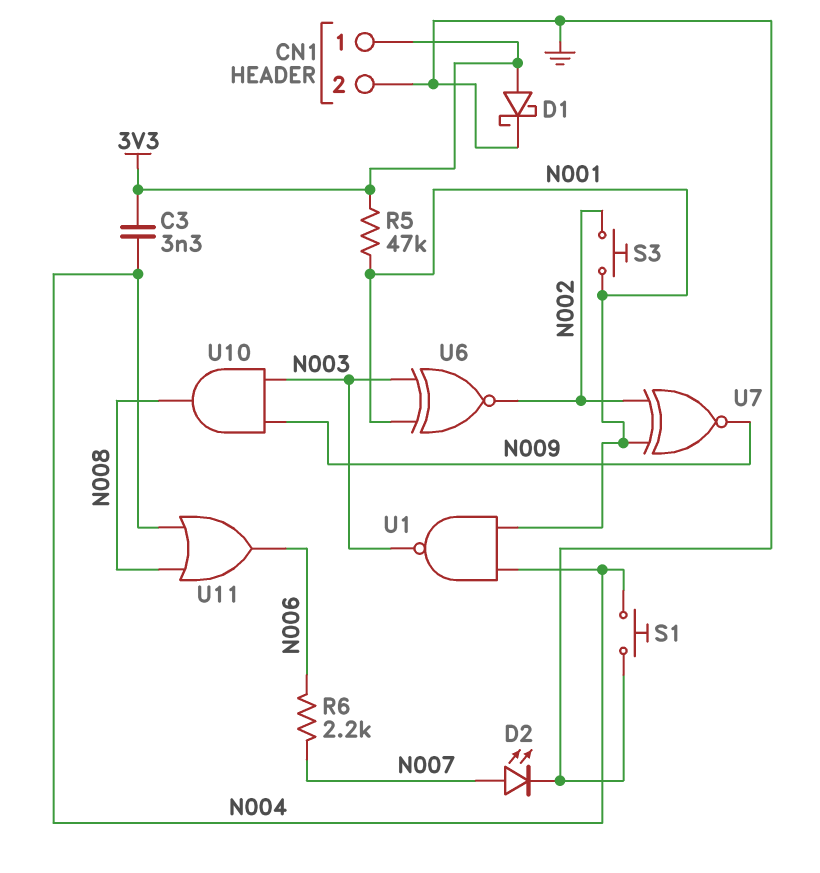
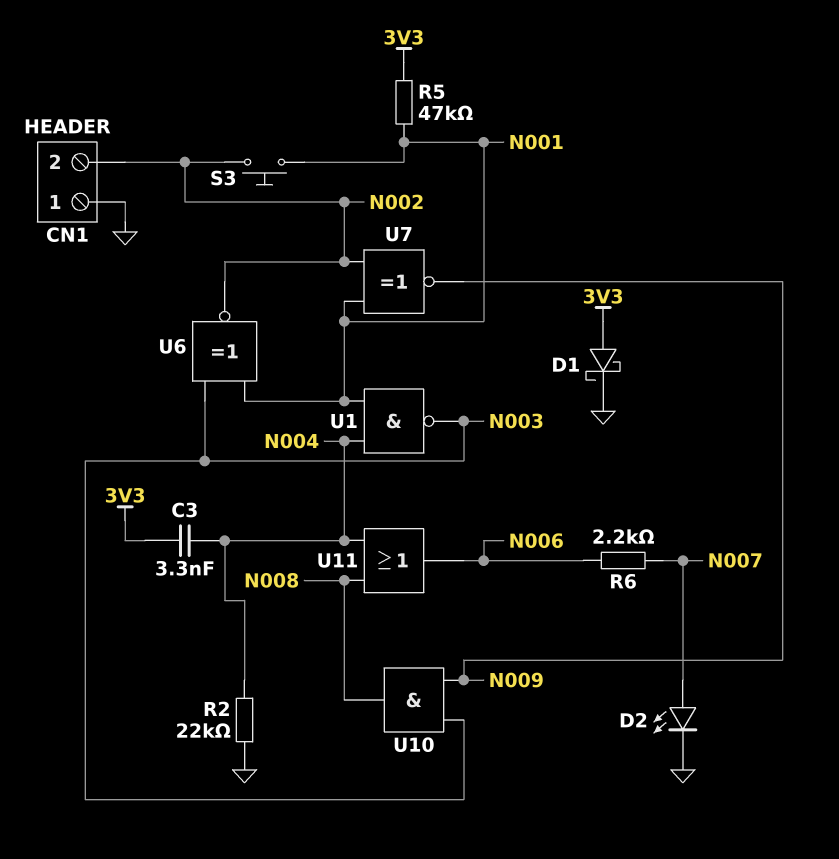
CN1 pin 1: 3V3 -> GND
CN1 pin 2: GND -> N002
R2: none -> 22k (GND, N004)
S1: button (GND, N004) -> none

